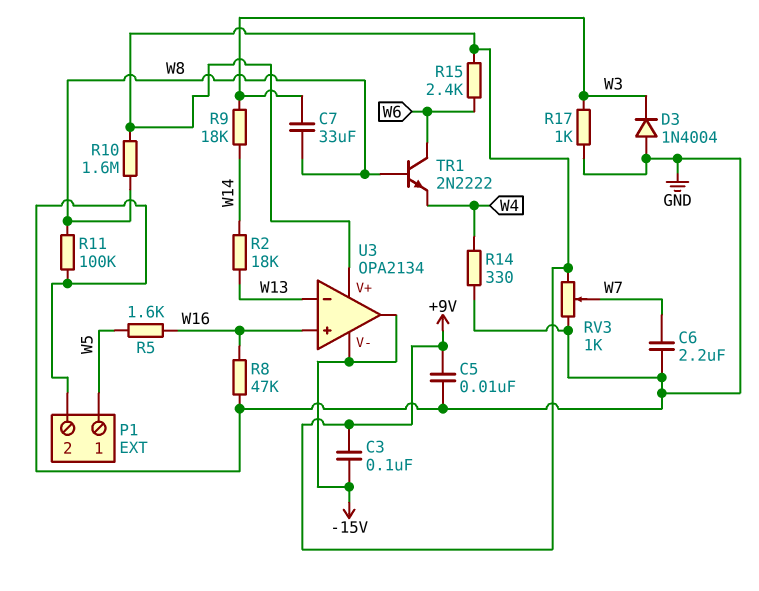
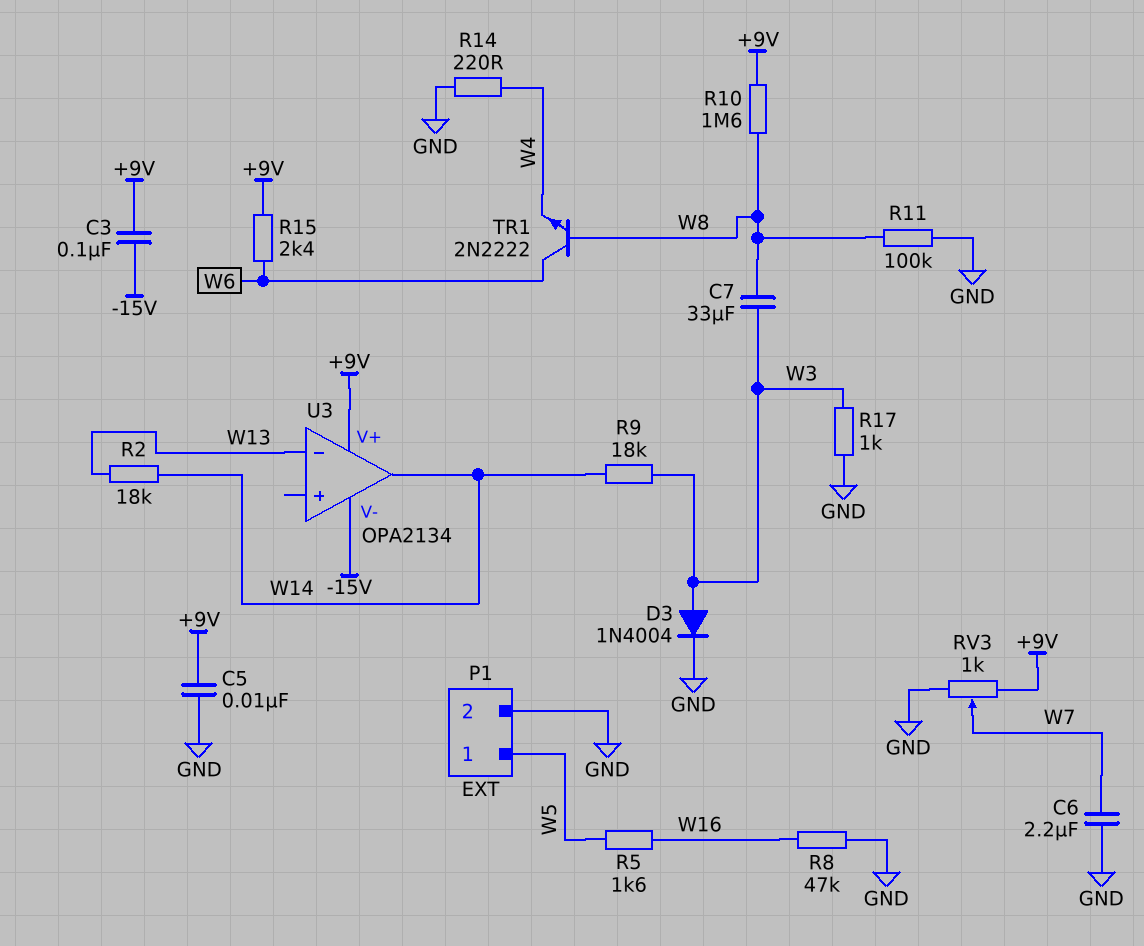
D3: diode 1N4004 (A GND, K W3) -> diode 1N4004 (A W3, K GND)
R14: 330 (GND, W4) -> 220 (GND, W4)
U3 pin in+: W16 -> none
U3 pin out: -15V -> W14

